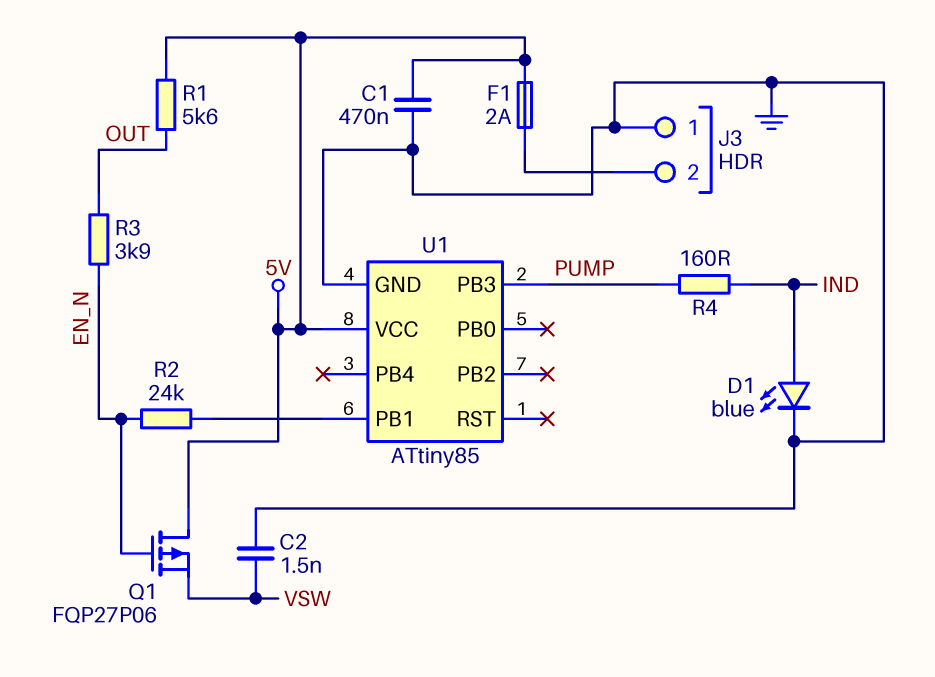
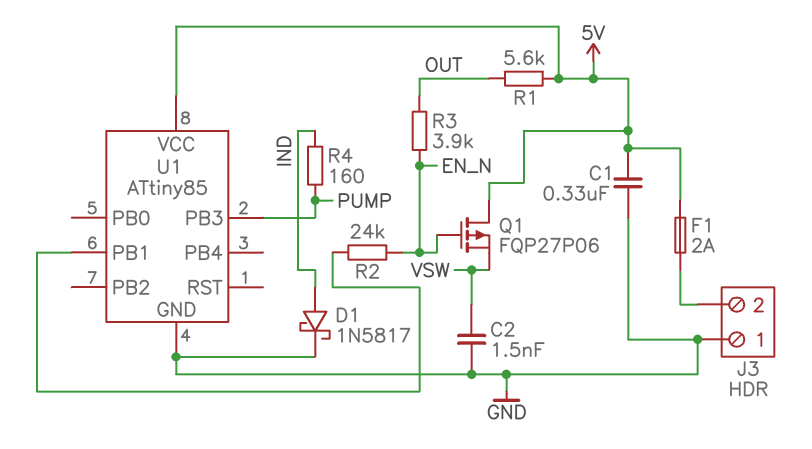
C1: 470nF (5V, GND) -> 330nF (5V, GND)
D1: LED blue (A IND, K GND) -> schottky 1N5817 (A IND, K GND)

